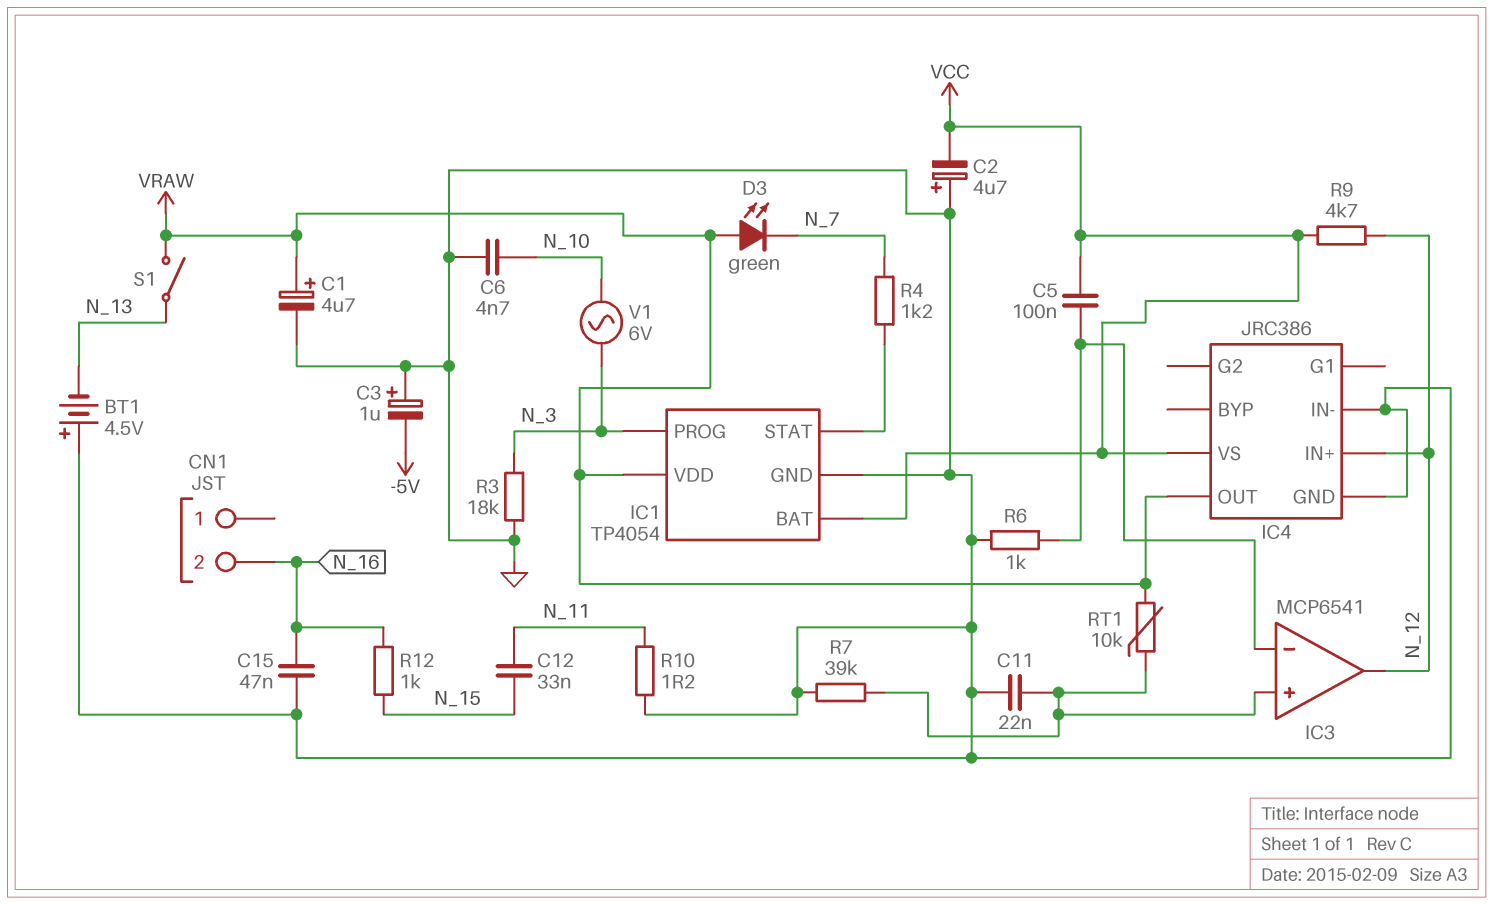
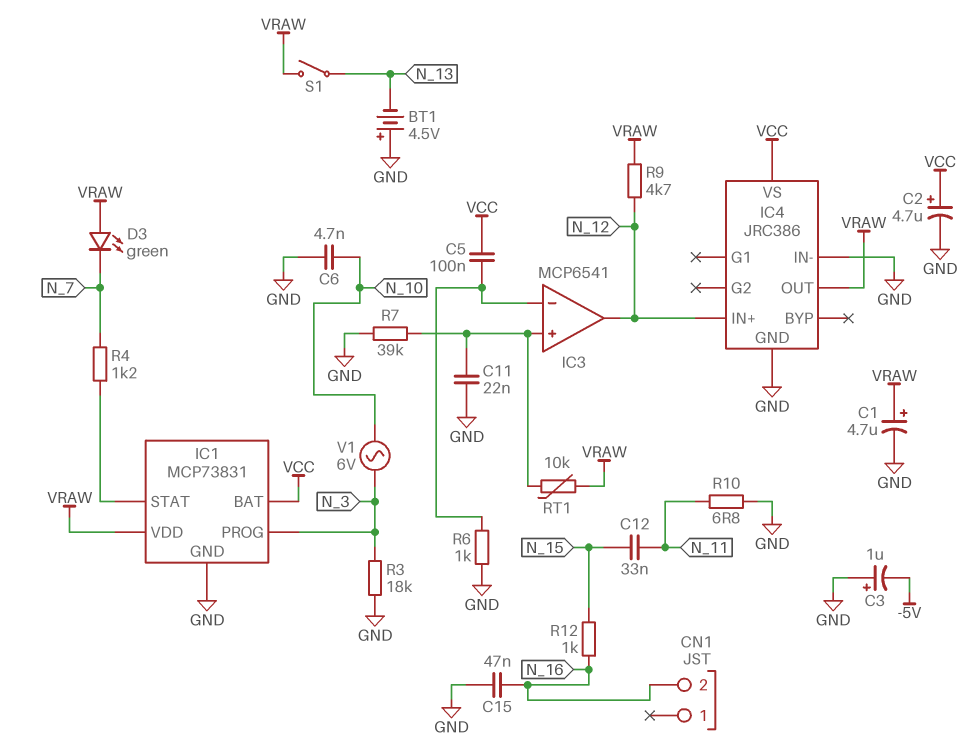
C2: 4.7uF (plus GND, minus VCC) -> 4.7uF (plus VCC, minus GND)
IC1: TP4054 -> MCP73831
R9: 4.7k (N_12, VCC) -> 4.7k (N_12, VRAW)
R10: 1.2 (GND, N_11) -> 6.8 (GND, N_11)

